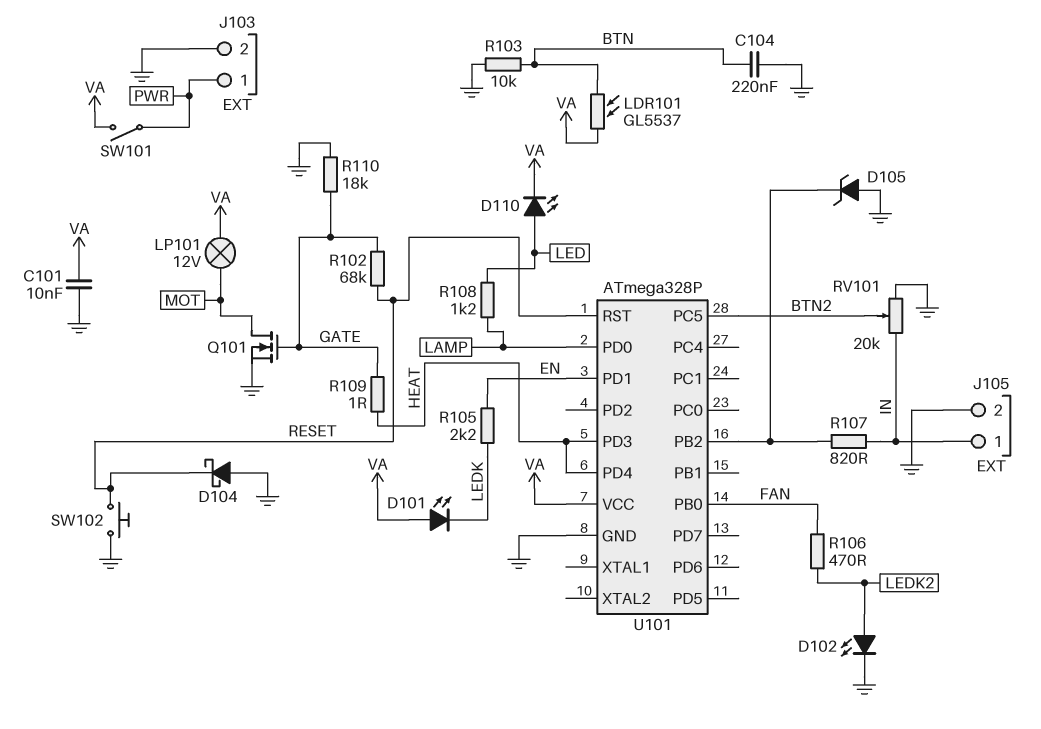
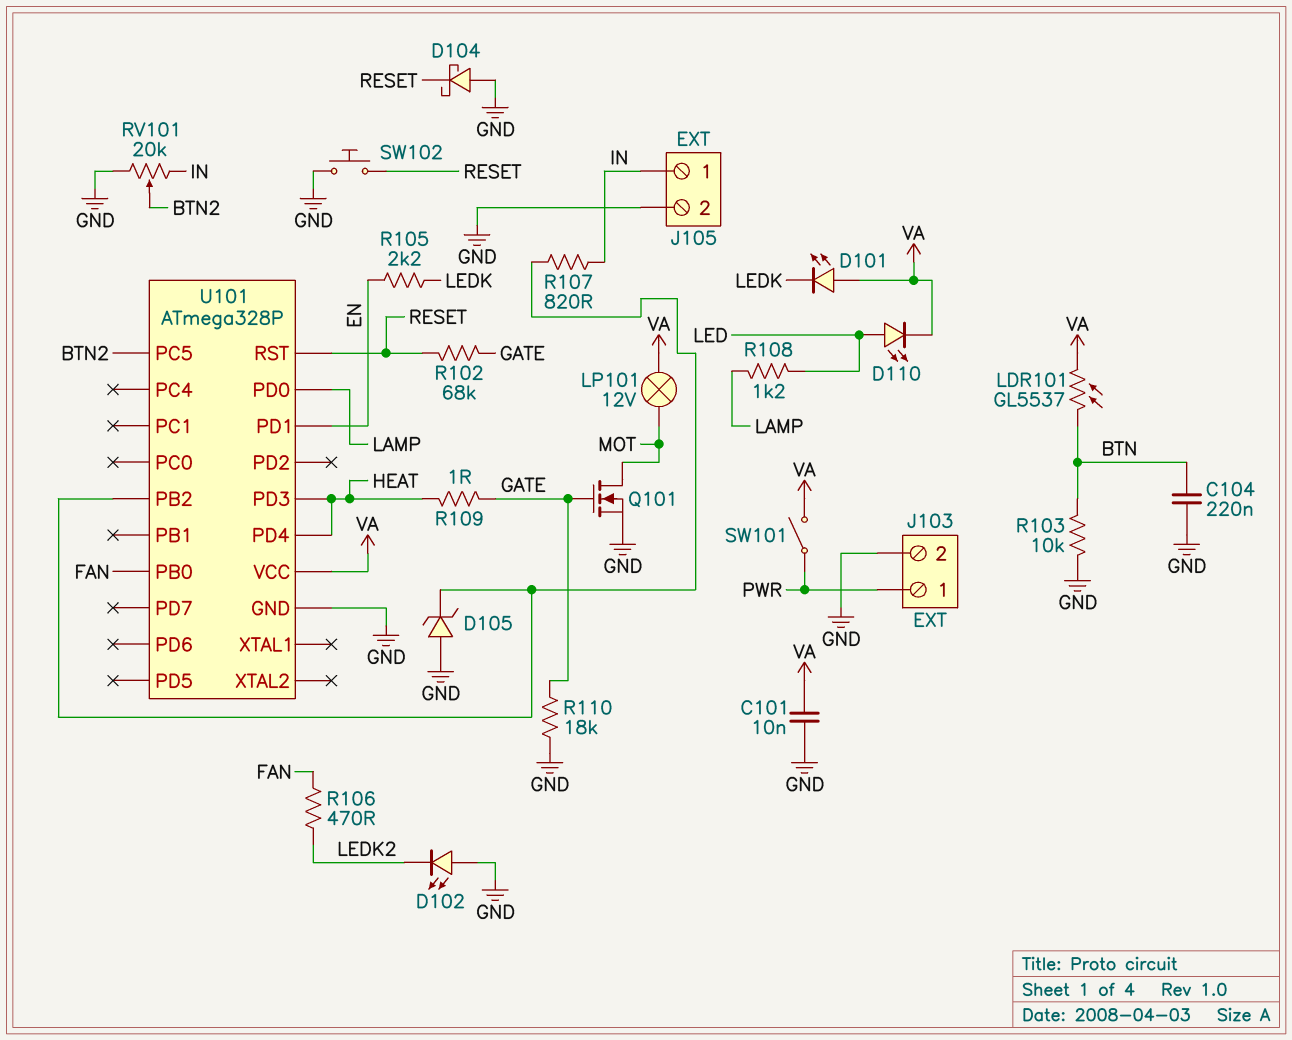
D102: LED (A LEDK2, K GND) -> LED (A GND, K LEDK2)

